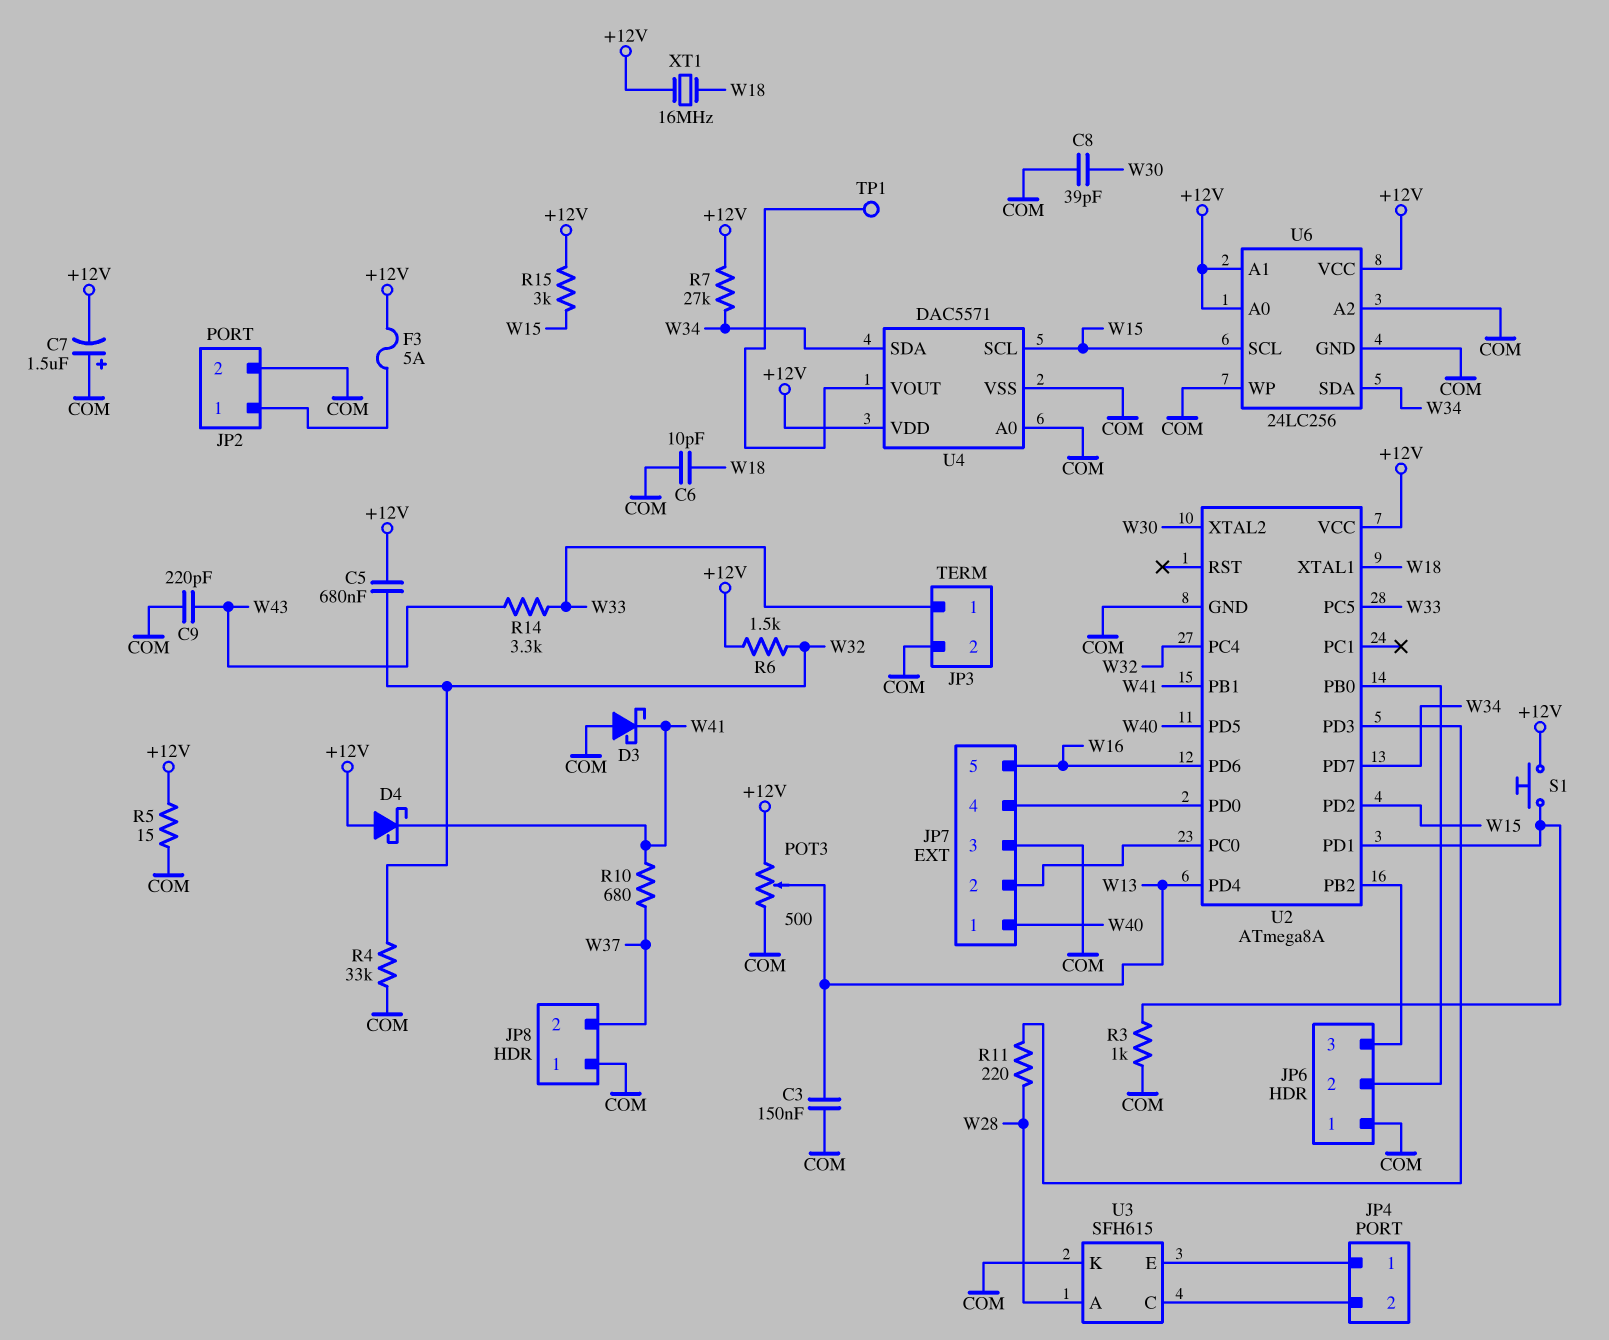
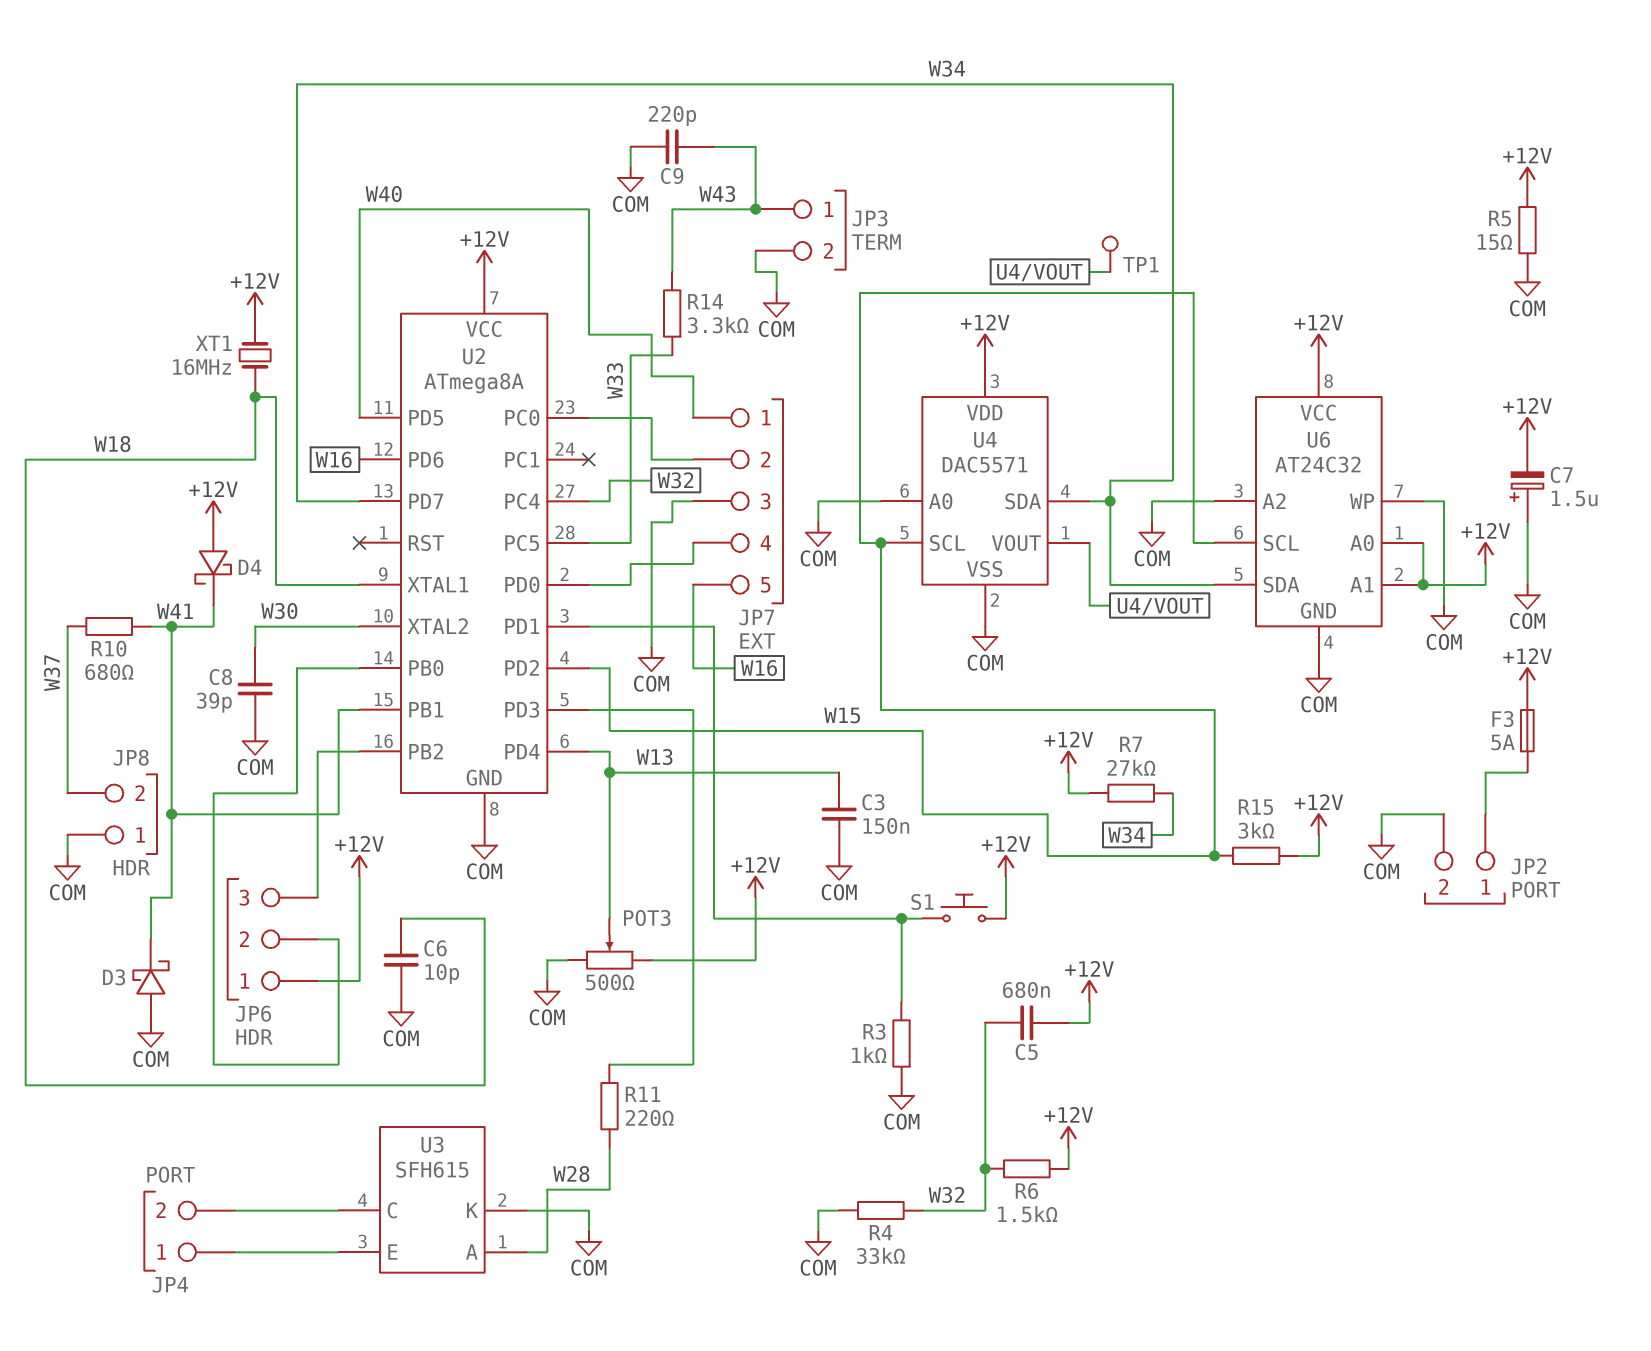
JP3 pin 1: W33 -> W43
JP6 pin 1: COM -> +12V
U6: 24LC256 -> AT24C32

